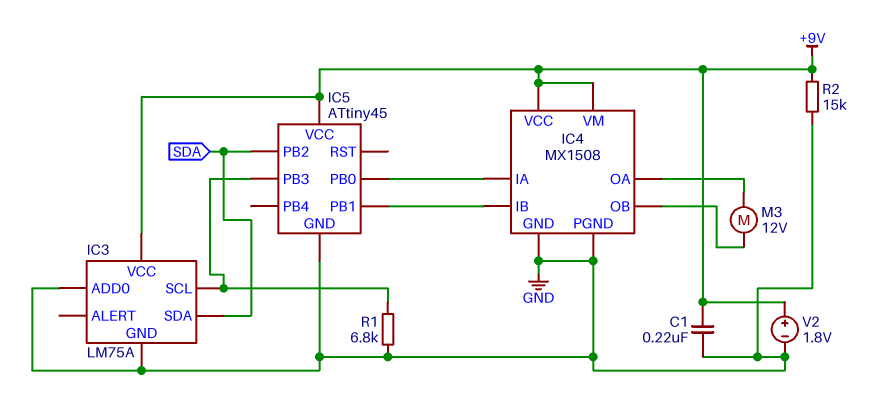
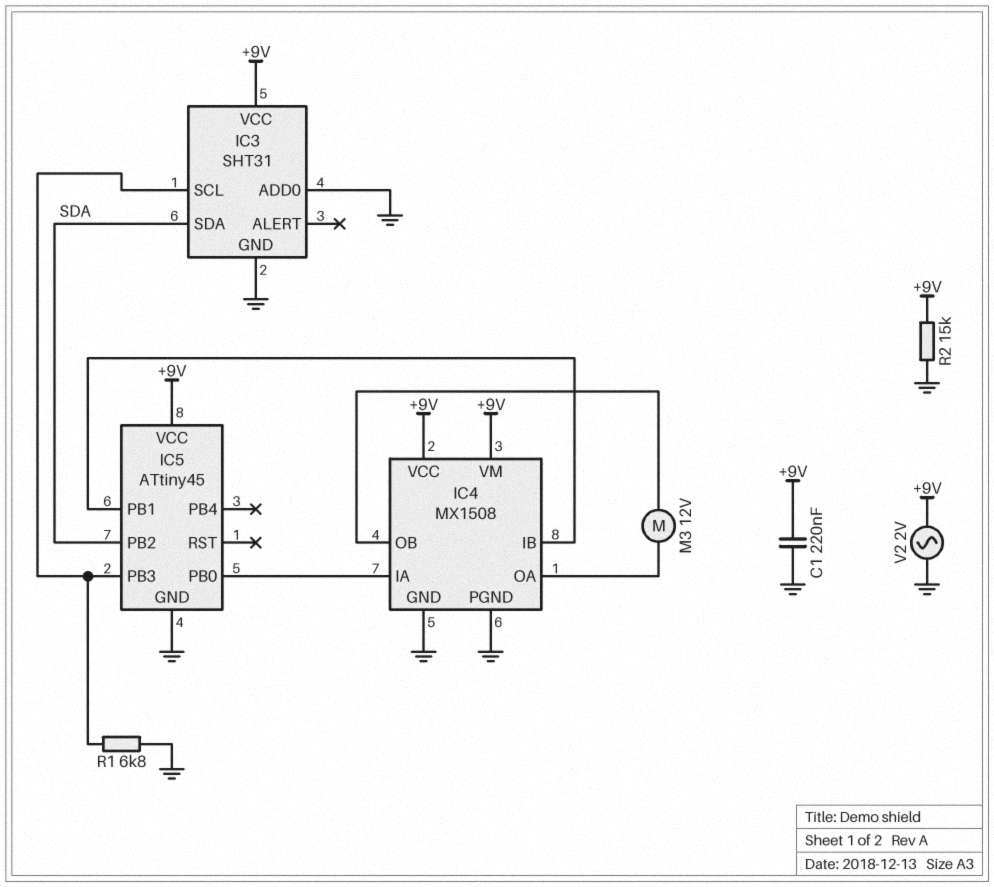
IC3: LM75A -> SHT31
V2: 1.8V (plus +9V, minus GND) -> AC 2V (+9V, GND)

